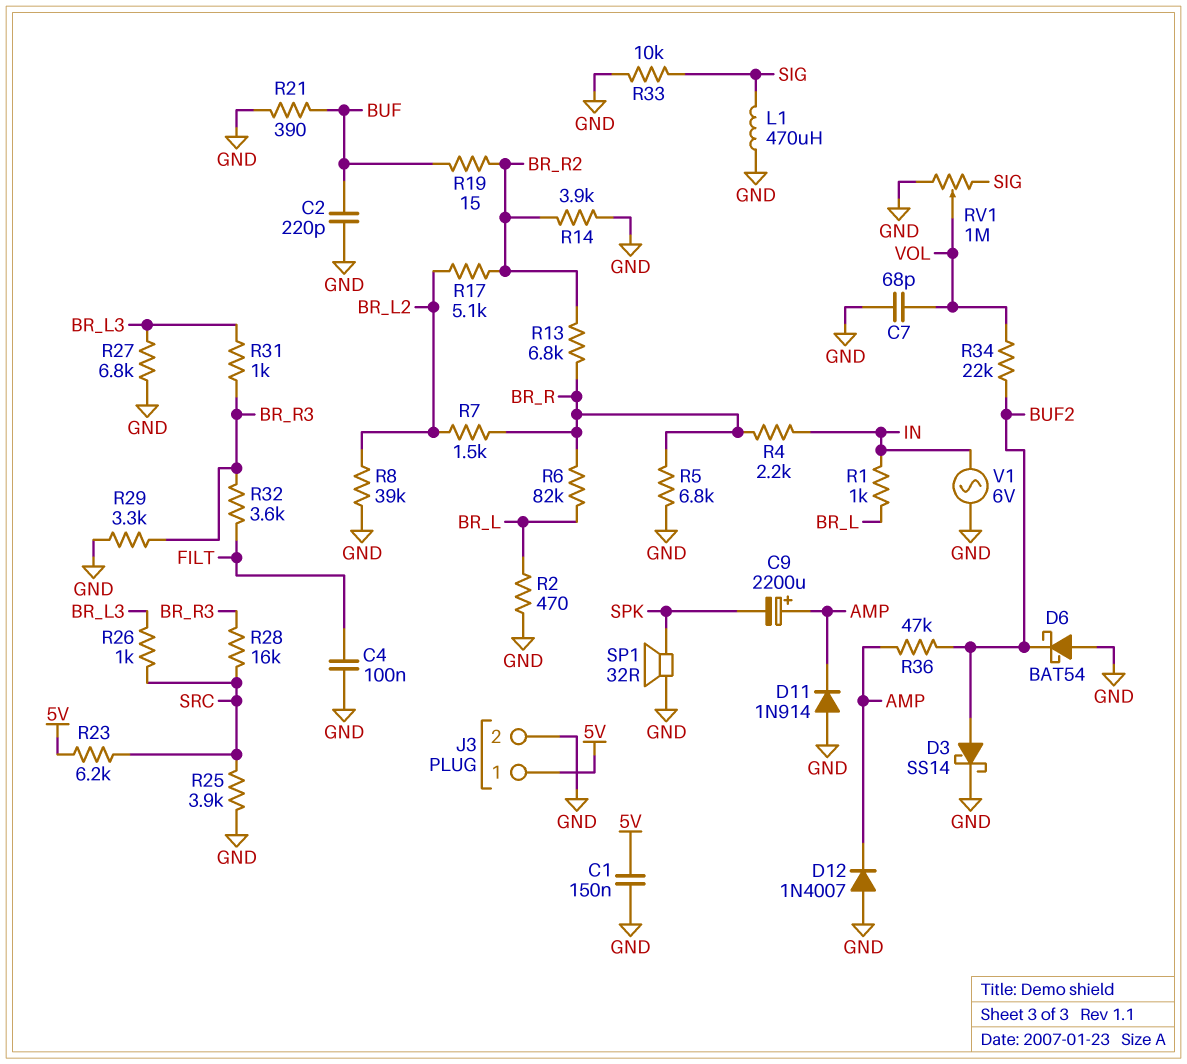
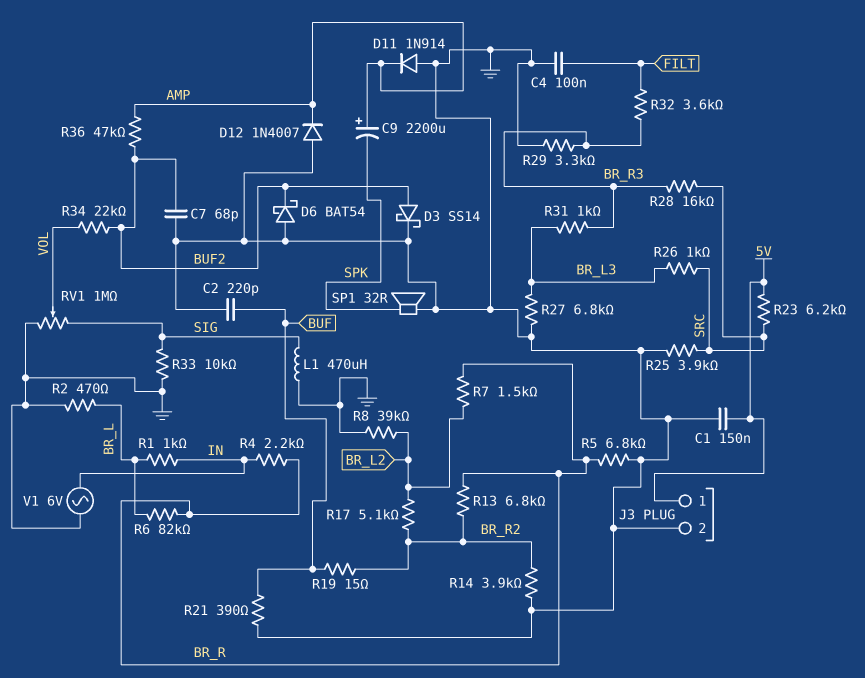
C7: 68pF (GND, VOL) -> 68pF (BUF2, GND)

